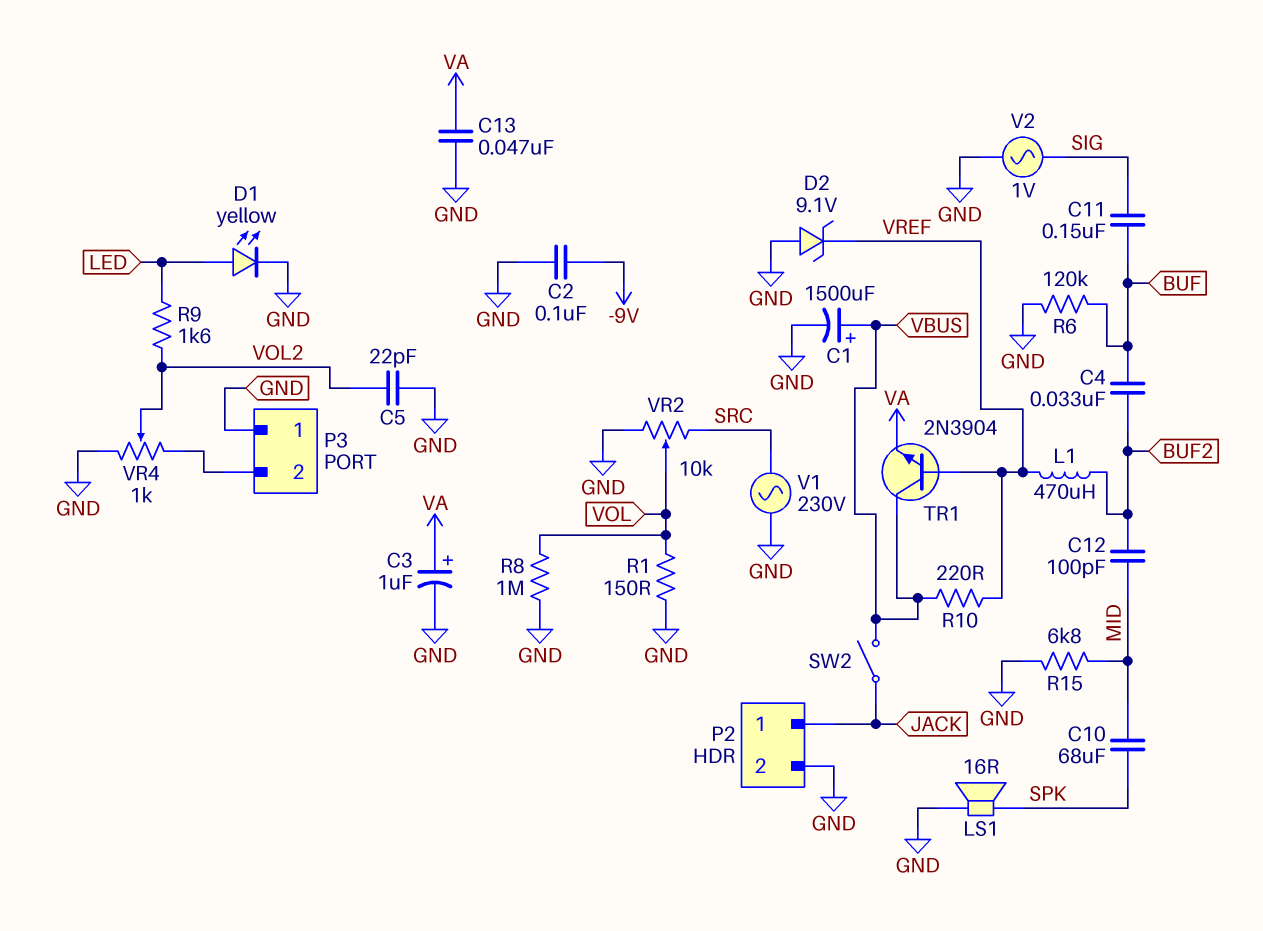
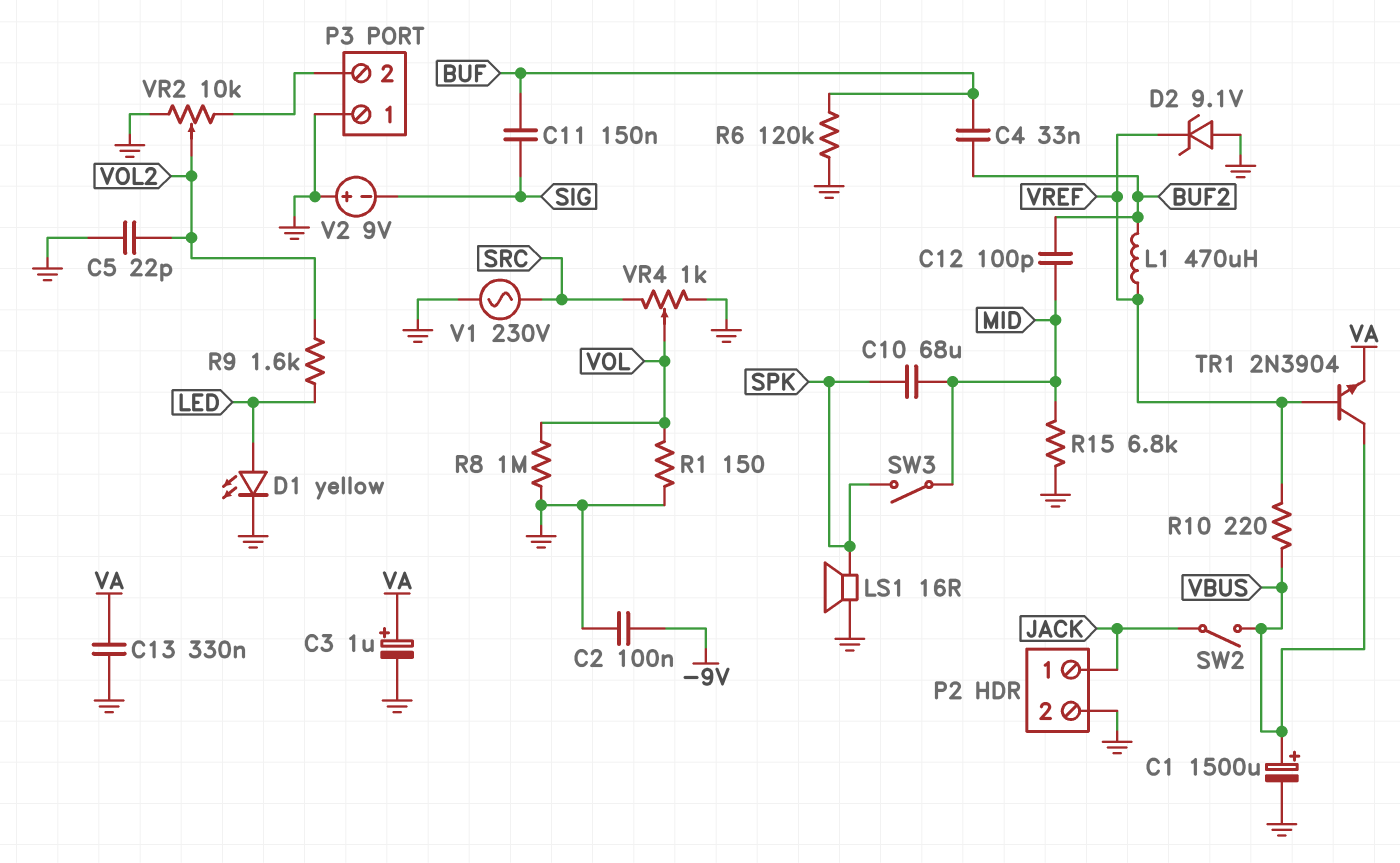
C13: 47nF (GND, VA) -> 330nF (GND, VA)
SW3: none -> switch (MID, SPK)
V2: AC 1V (GND, SIG) -> 9V (plus GND, minus SIG)
VR2: 10k (GND, SRC, wiper VOL) -> 10k (GND, P3/2, wiper VOL2)
VR4: 1k (GND, P3/2, wiper VOL2) -> 1k (GND, SRC, wiper VOL)

